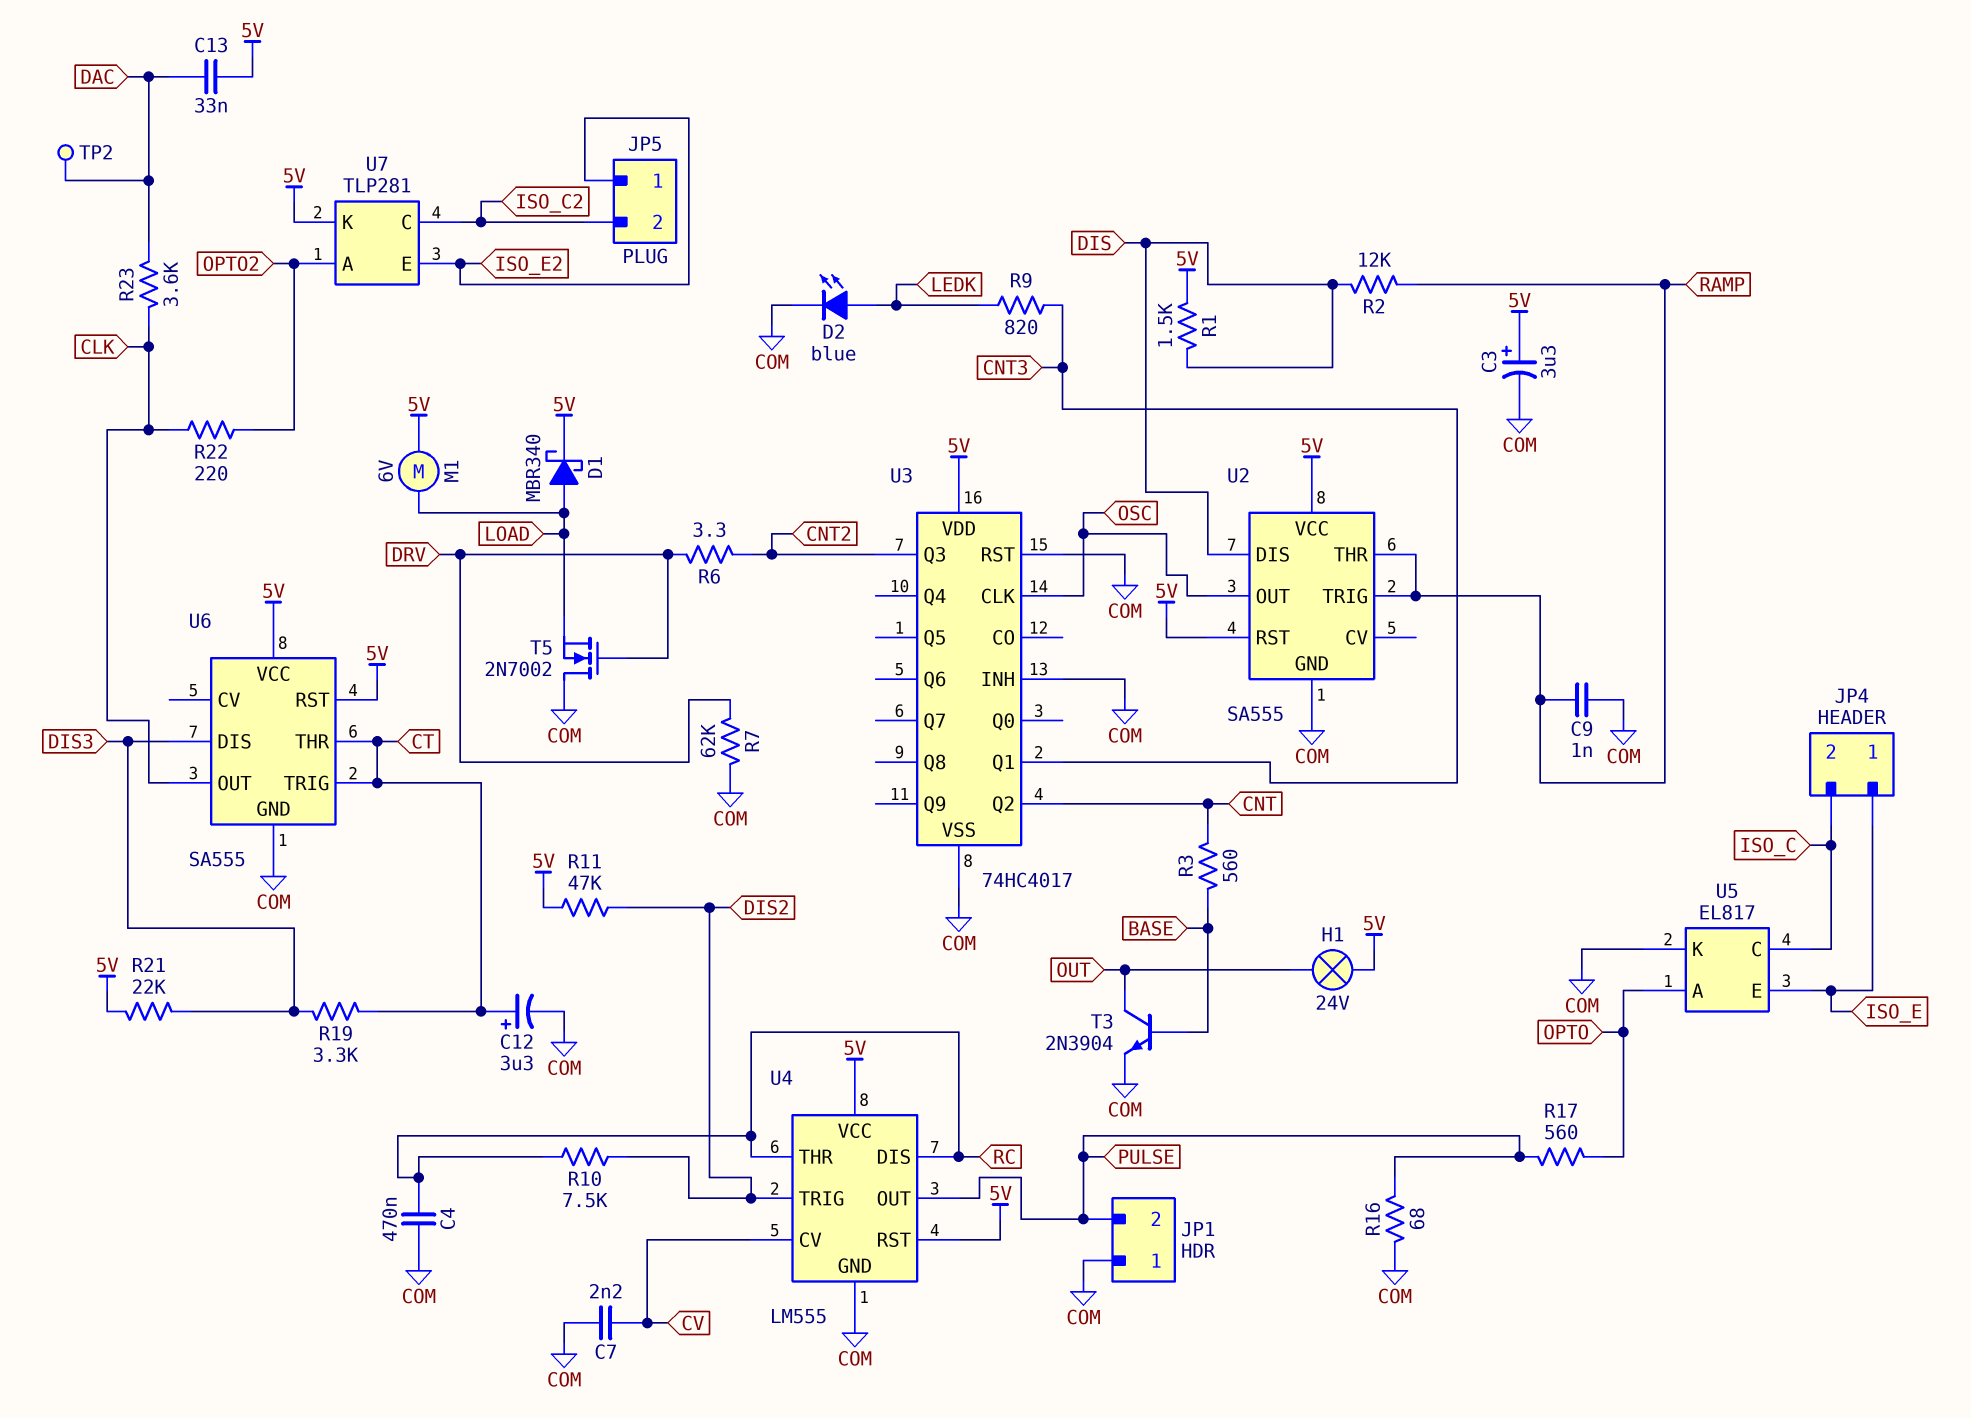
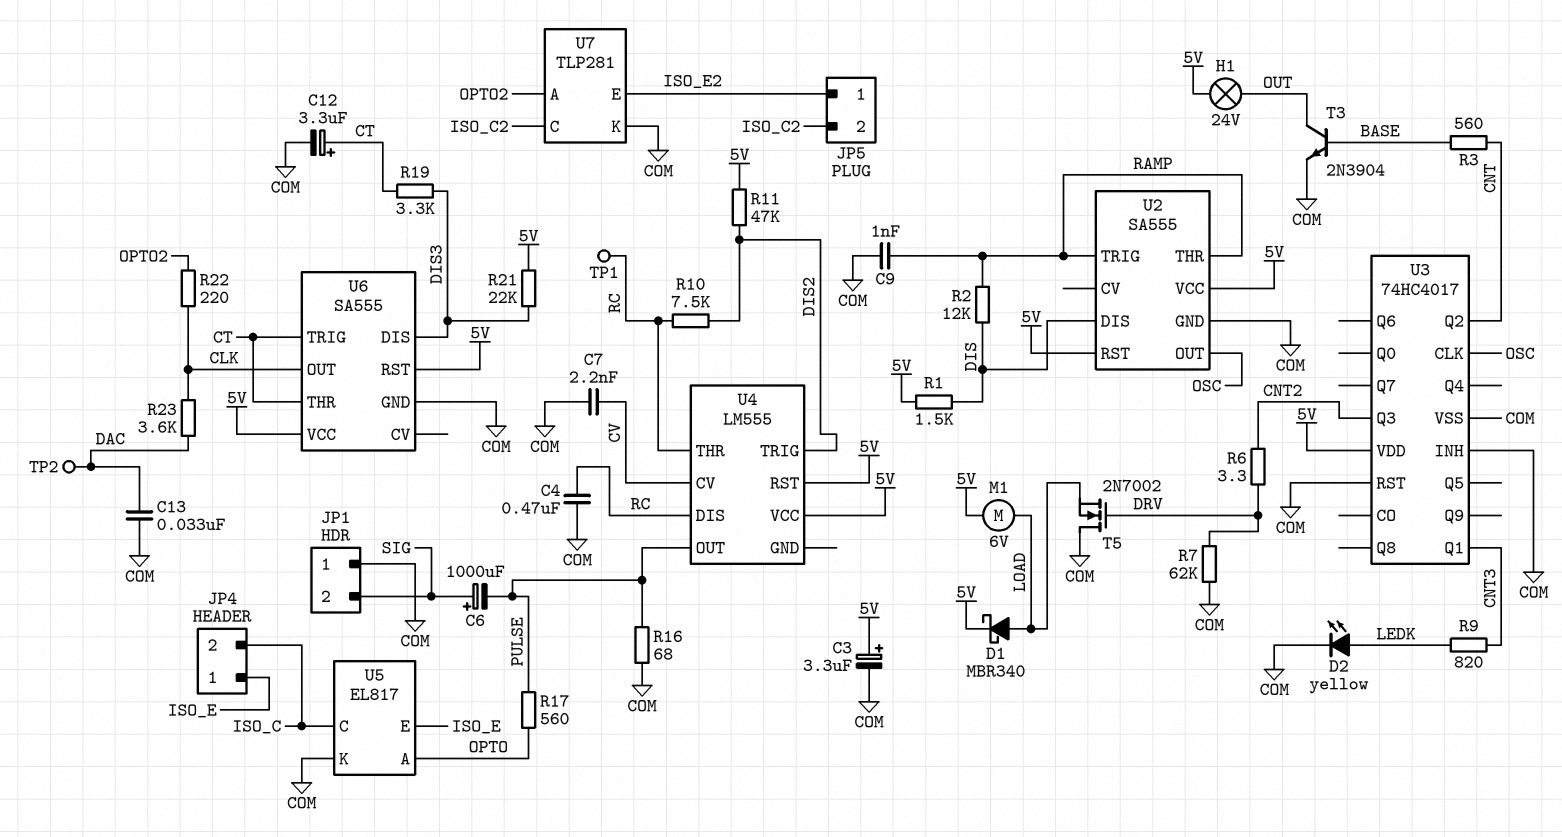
C6: none -> 1000uF (plus SIG, minus PULSE)
C13: 33nF (5V, DAC) -> 33nF (COM, DAC)
D2: LED blue (A LEDK, K COM) -> LED yellow (A LEDK, K COM)
JP1 pin 2: PULSE -> SIG
TP1: none -> test point (RC)
U4 pin GND: COM -> none
U7 pin K: 5V -> COM

